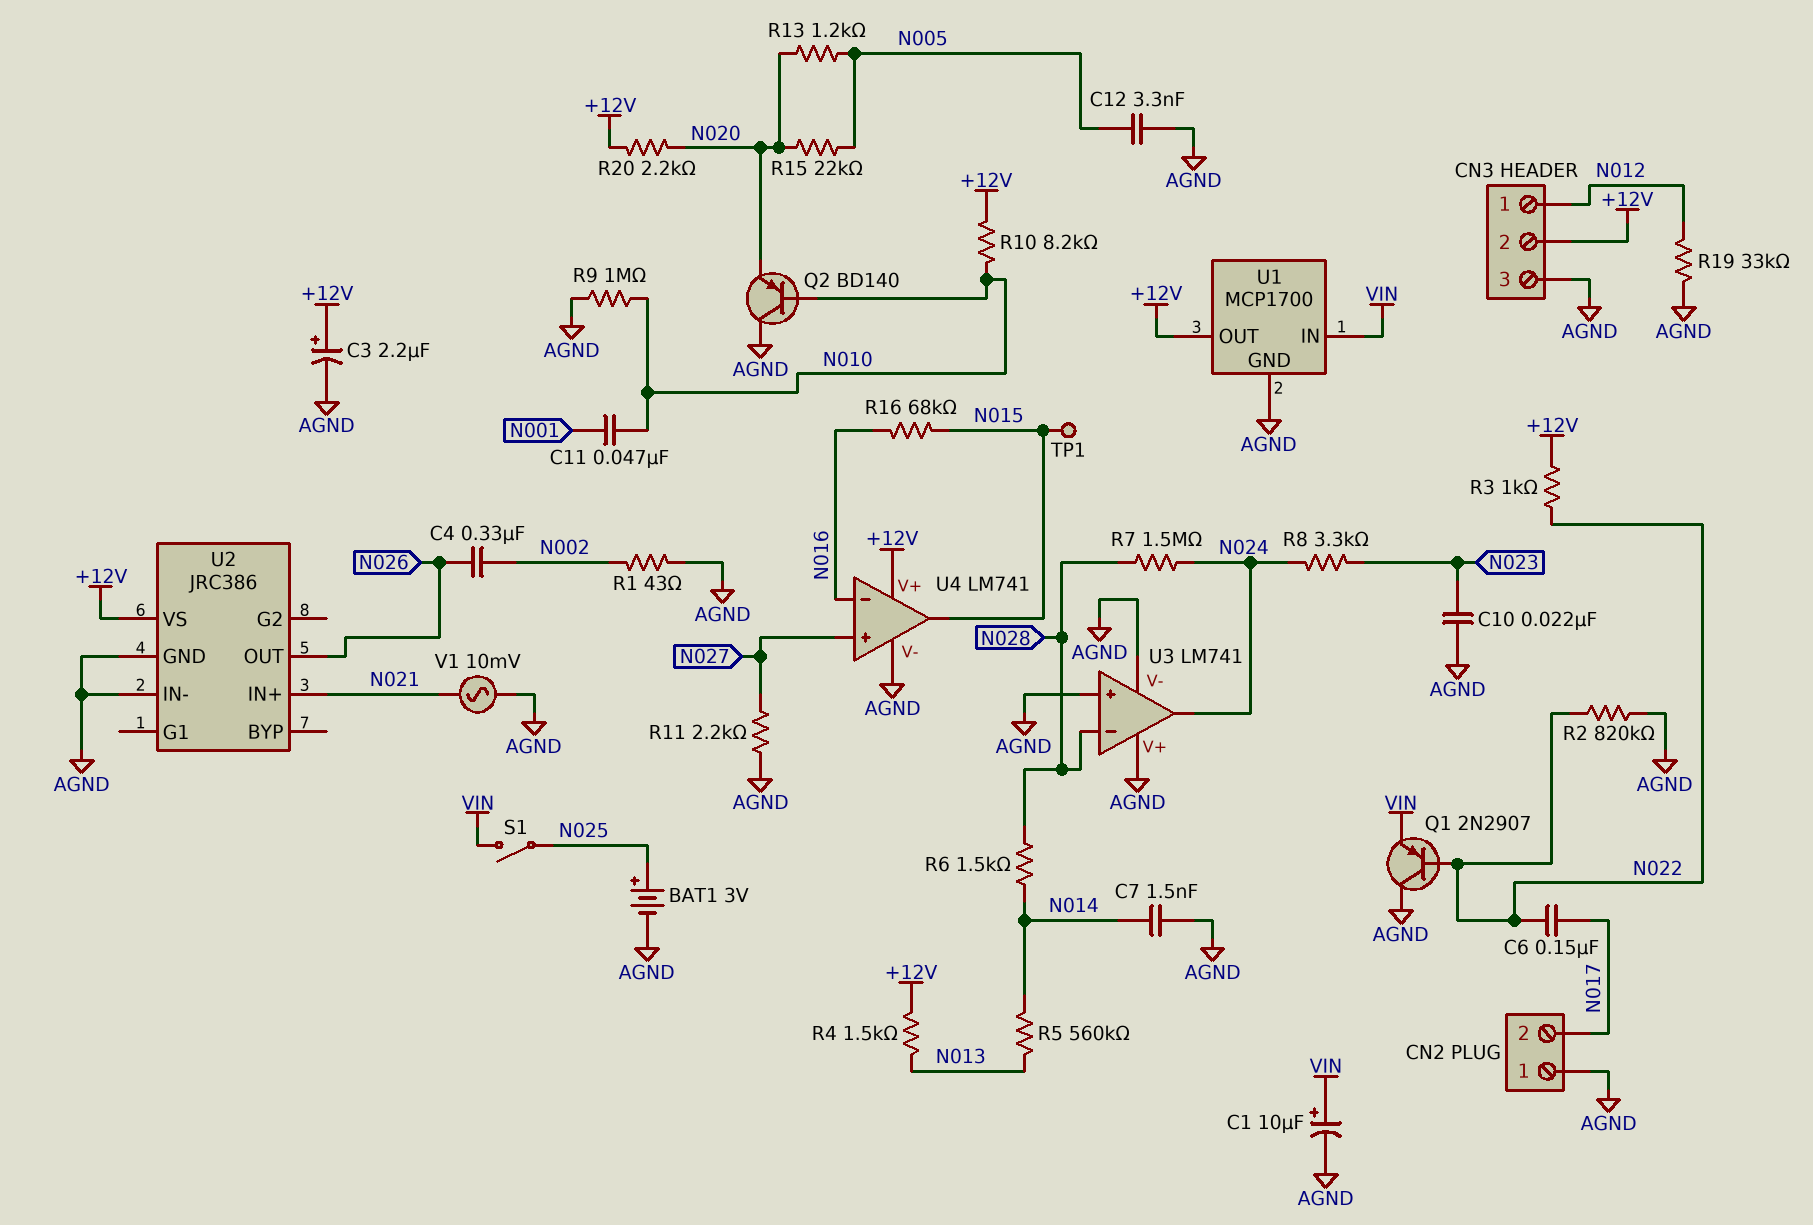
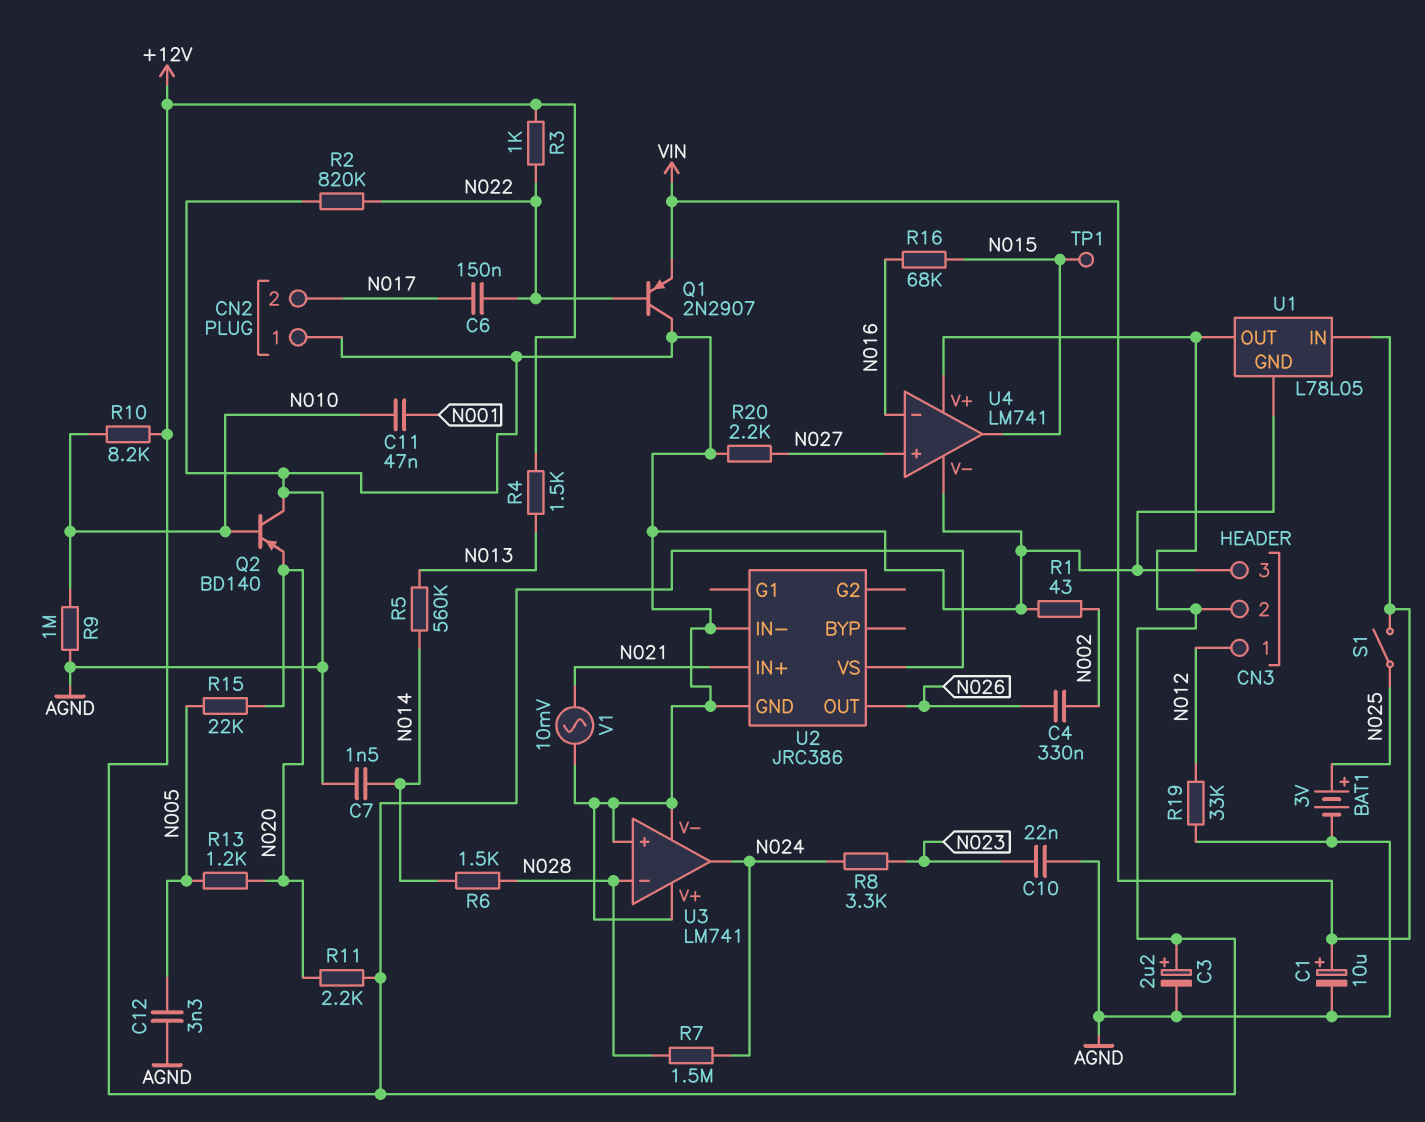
R11: 2.2k (AGND, N027) -> 2.2k (+12V, N020)
R20: 2.2k (+12V, N020) -> 2.2k (AGND, N027)
U1: MCP1700 -> L78L05

